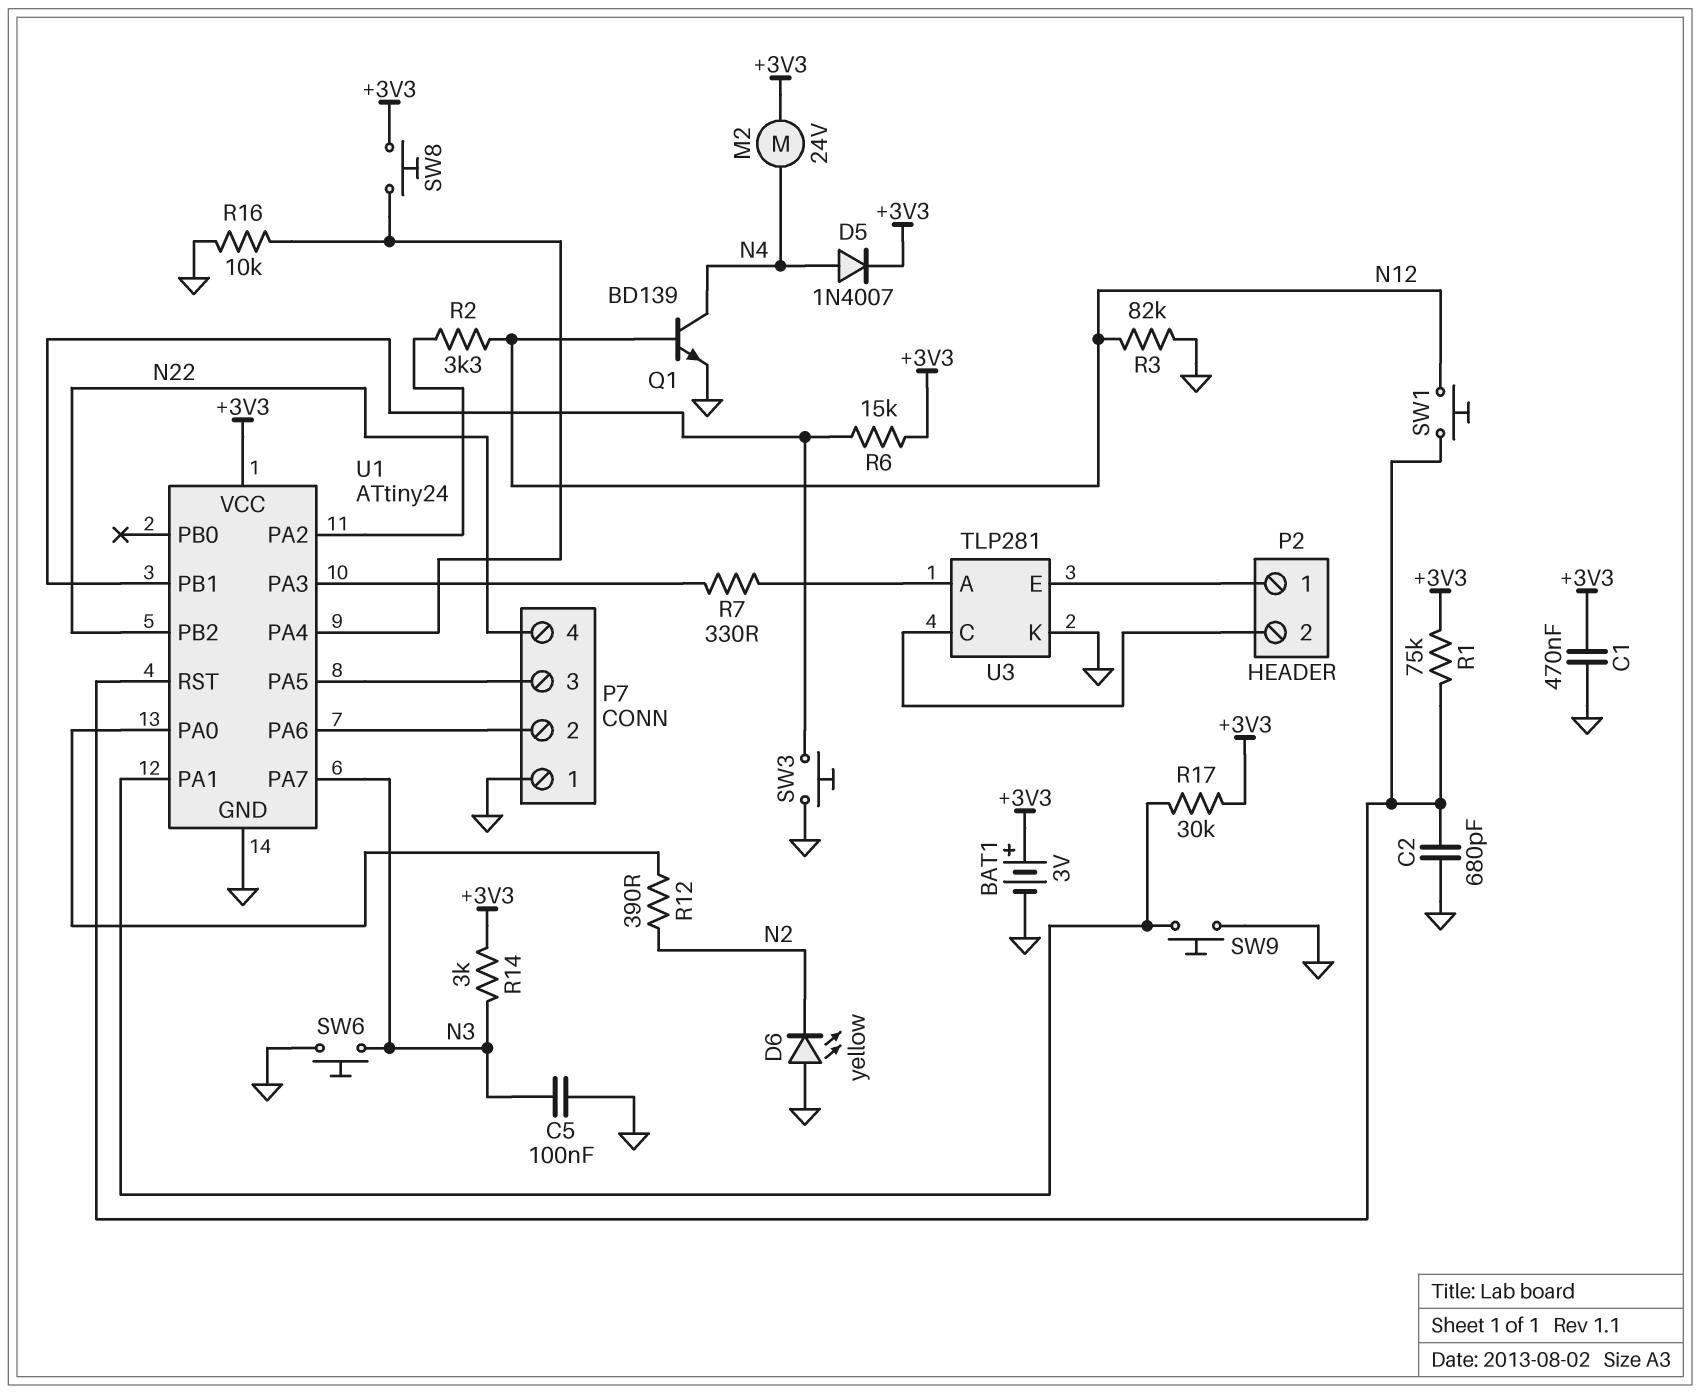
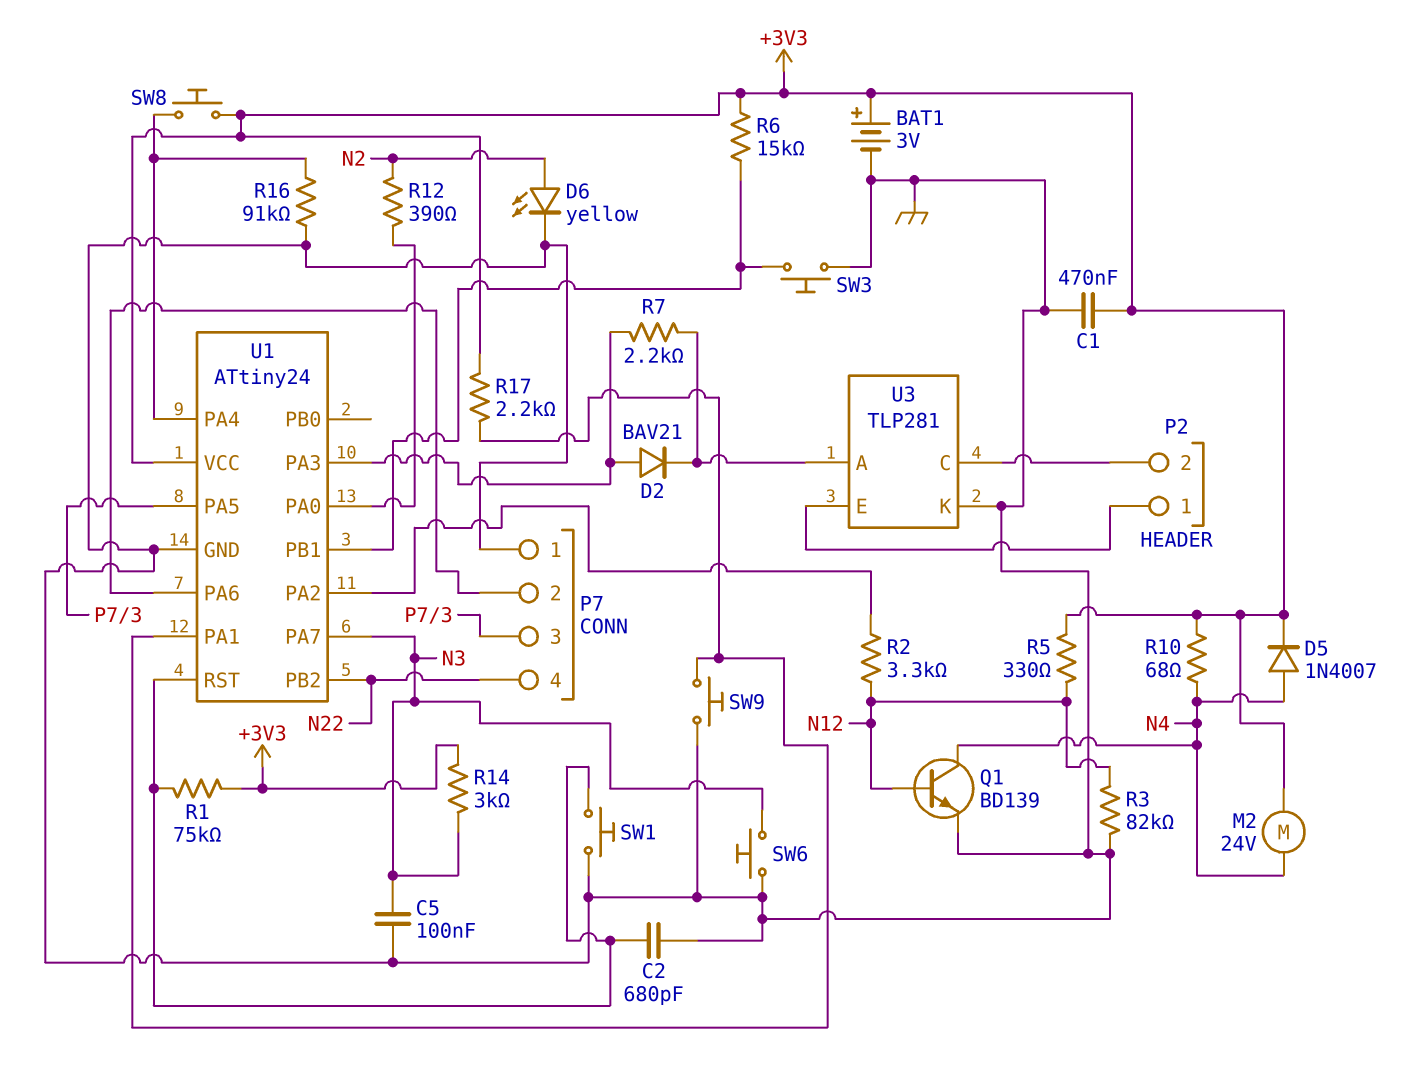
D2: none -> diode BAV21 (A U1/PA3, K U3/A)
D6: LED yellow (A GND, K N2) -> LED yellow (A N2, K GND)
R5: none -> 330 (+3V3, N12)
R7: 330 (U1/PA3, U3/A) -> 2.2k (U1/PA3, U3/A)
R10: none -> 68 (+3V3, N4)
R16: 10k (GND, U1/PA4) -> 91k (GND, U1/PA4)
R17: 30k (+3V3, U1/PA1) -> 2.2k (+3V3, U1/PA1)
SW1: button (N12, U1/RST) -> button (GND, U1/RST)

